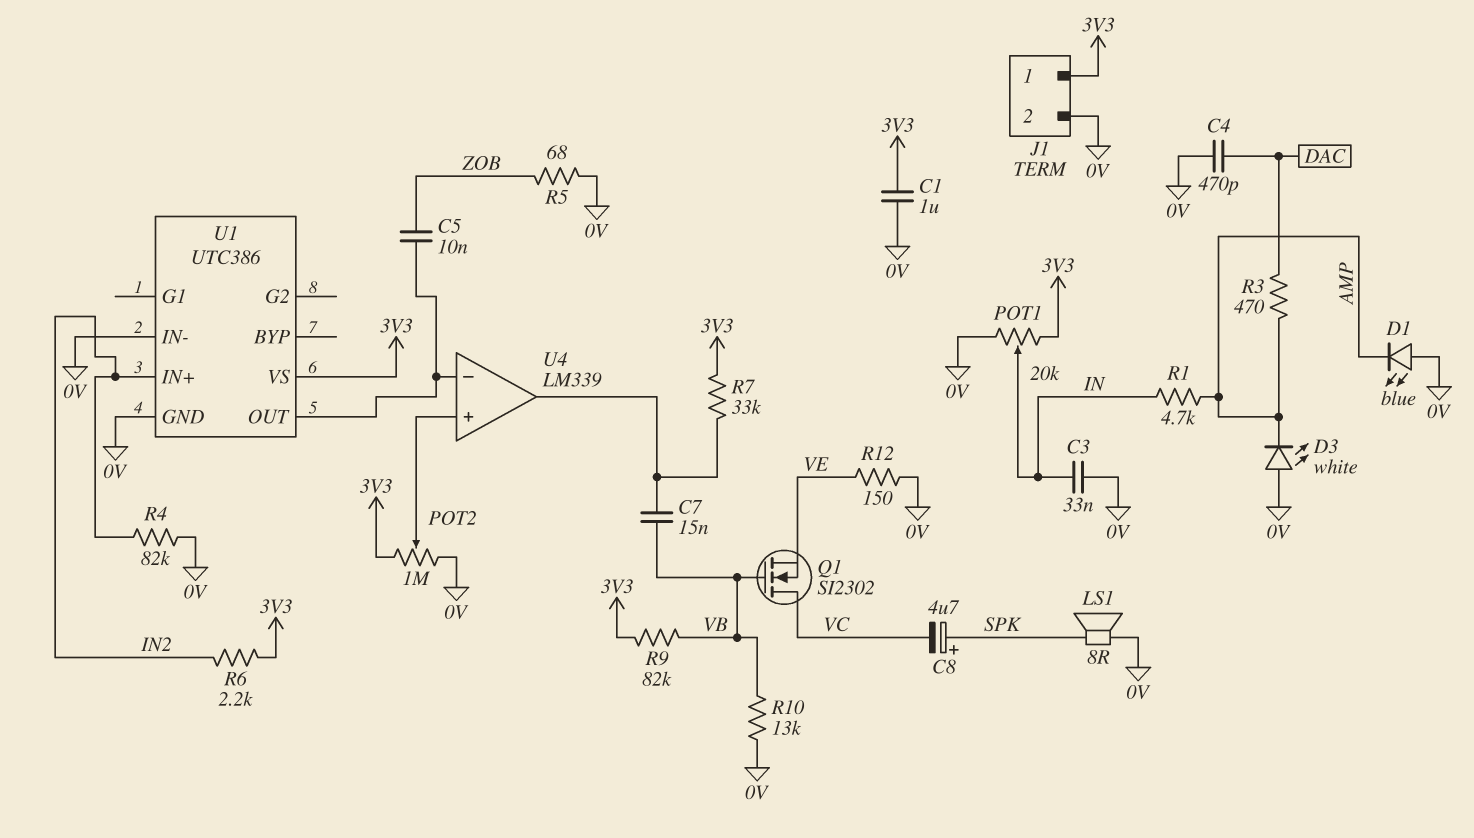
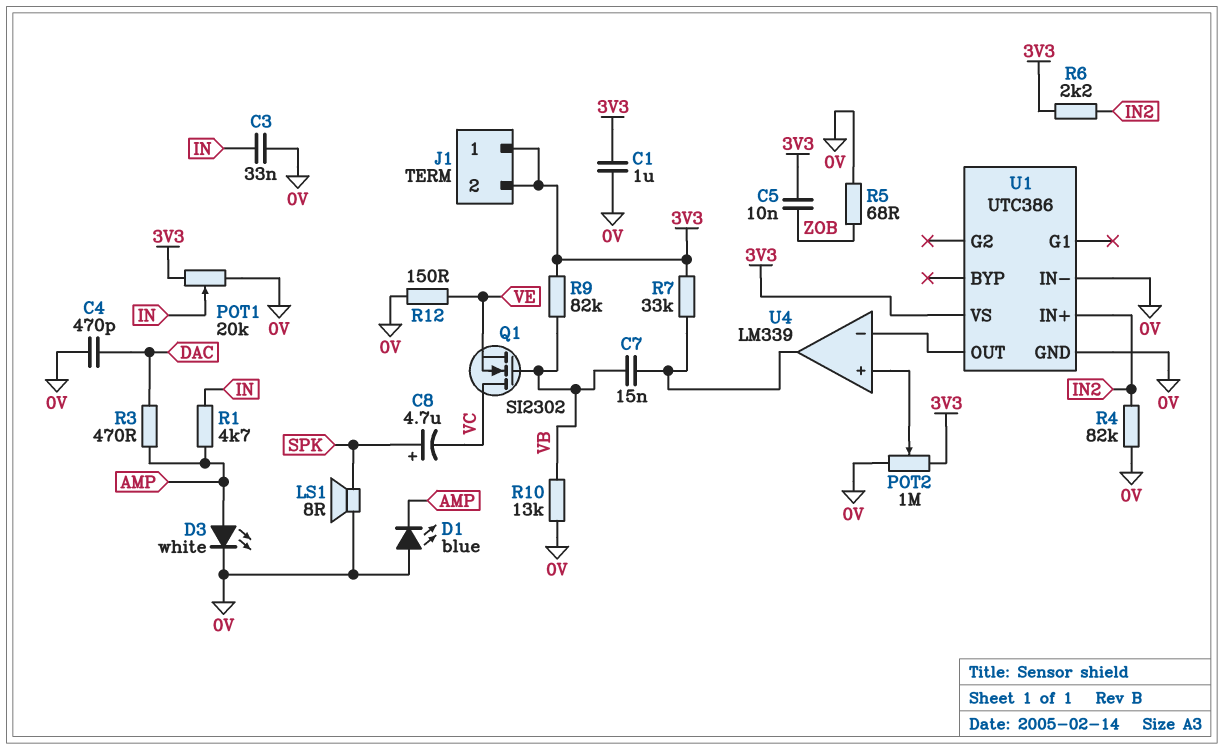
C5: 10nF (U1/OUT, ZOB) -> 10nF (3V3, ZOB)
D3: LED white (A 0V, K AMP) -> LED white (A AMP, K 0V)
J1 pin 2: 0V -> 3V3

